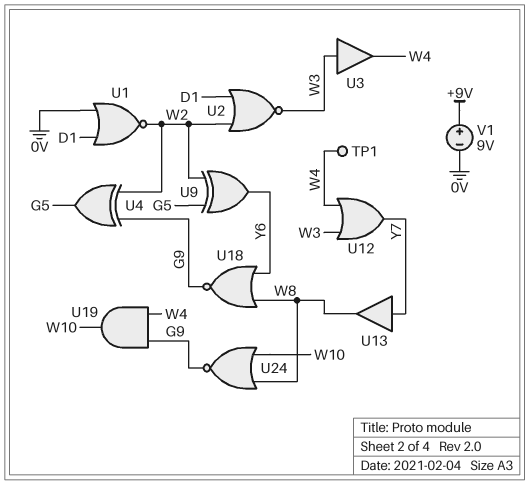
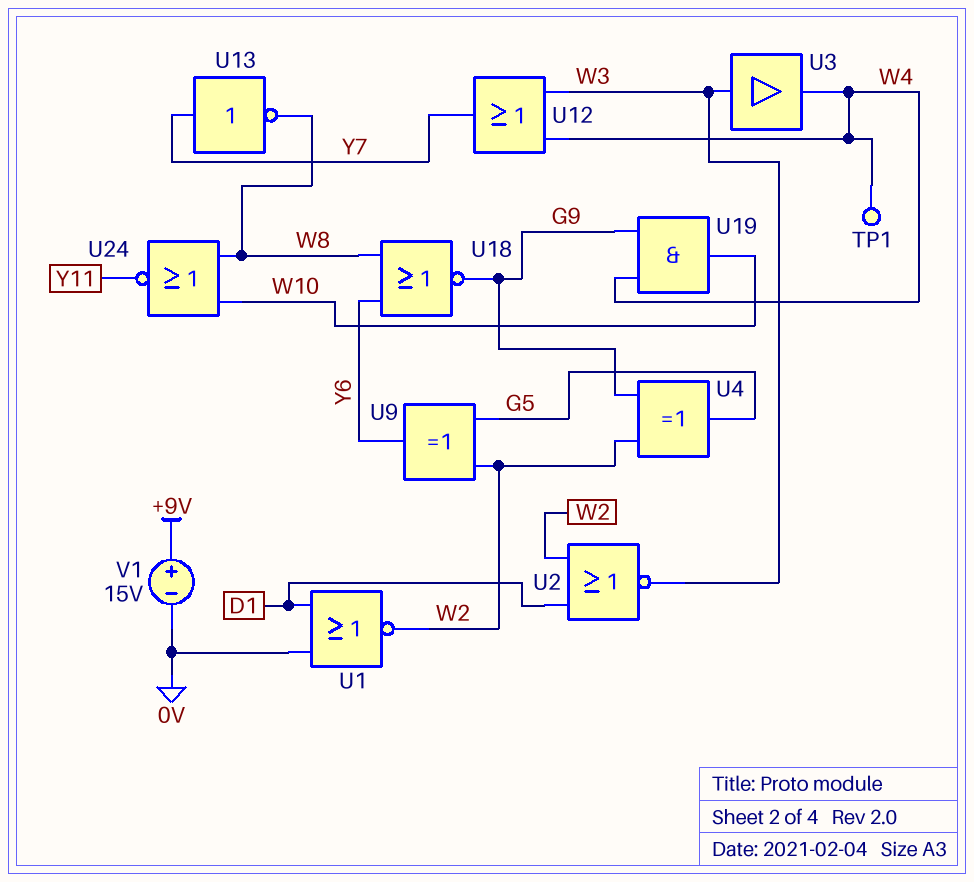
U13: buffer (in Y7, out W8) -> NOT (in Y7, out W8)
U24: NOR (in W8, in W10, out G9) -> NOR (in W8, in W10, out Y11)
V1: 9V (plus +9V, minus 0V) -> 15V (plus +9V, minus 0V)

